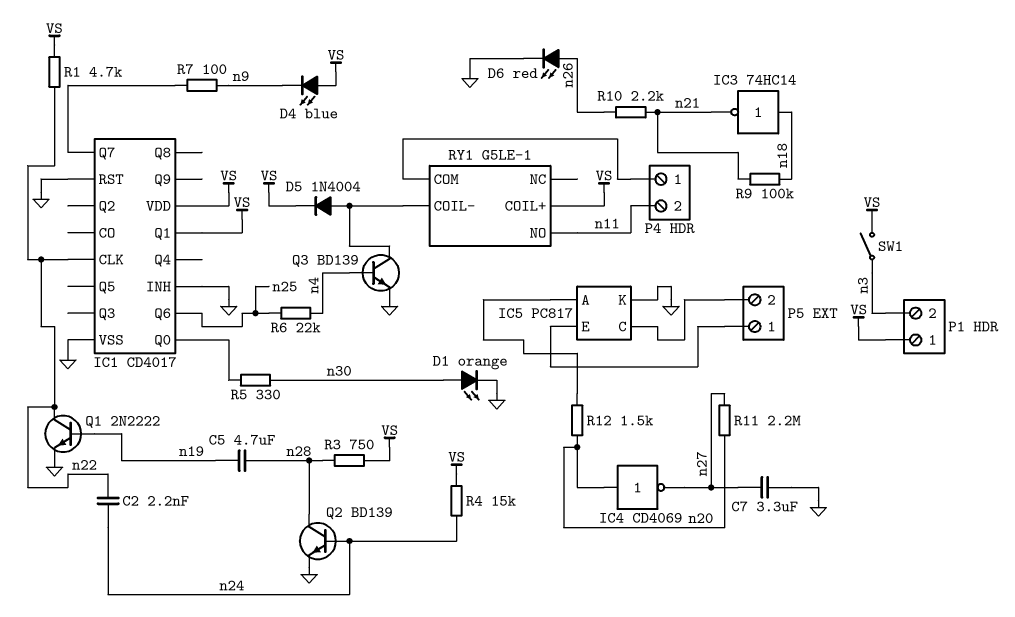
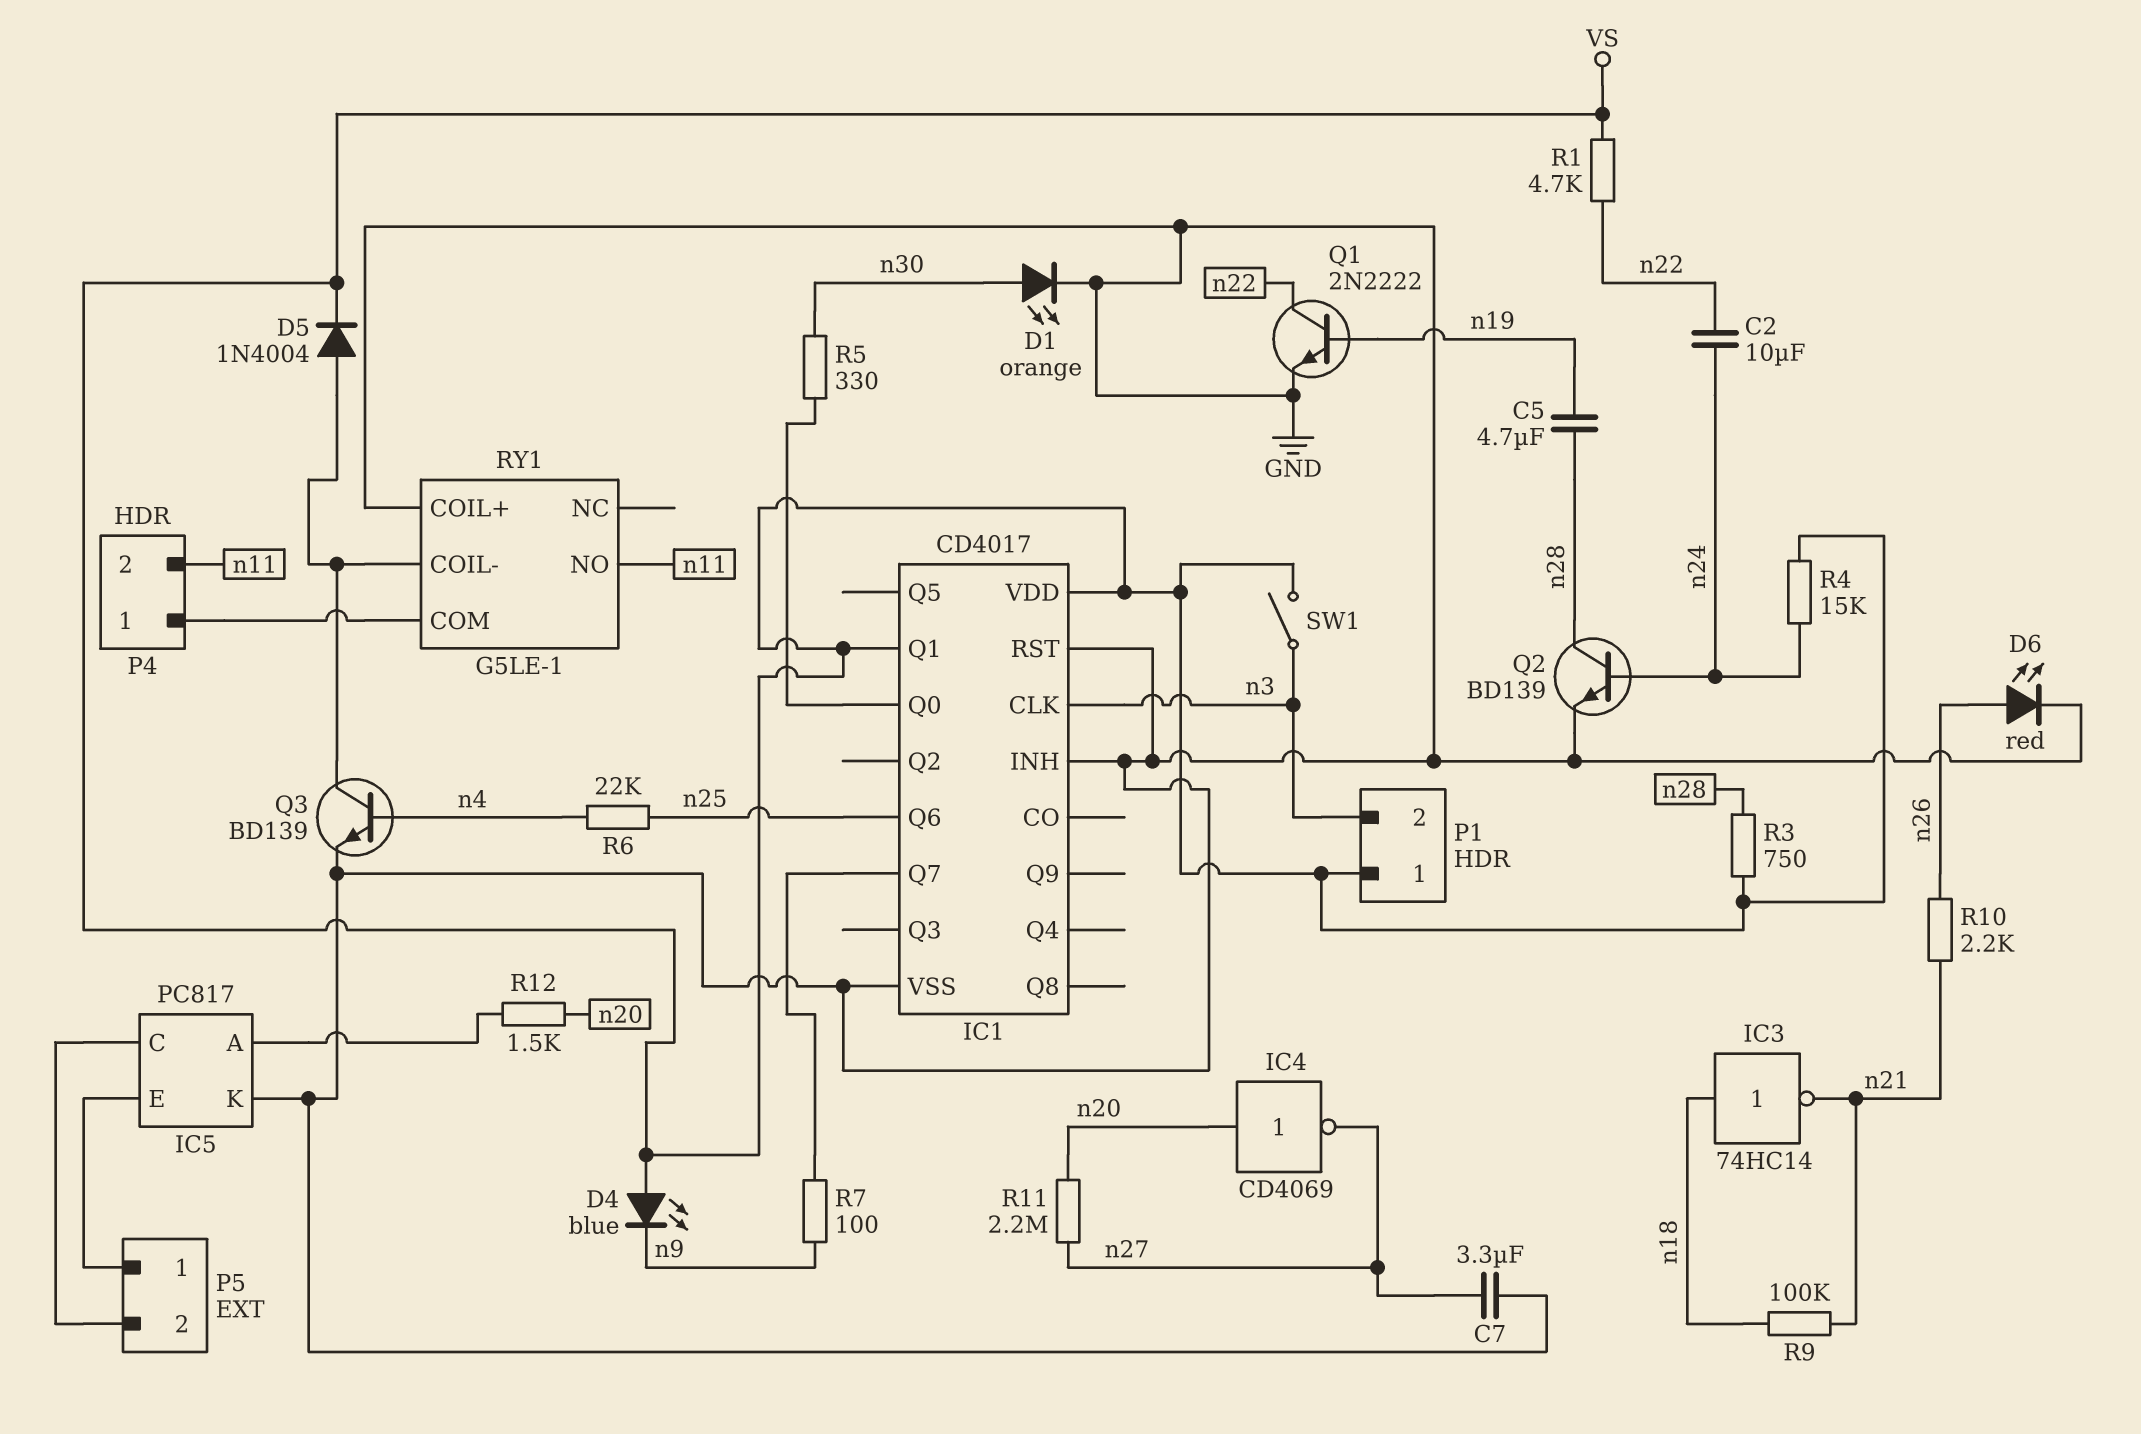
C2: 2.2nF (n22, n24) -> 10uF (n22, n24)
IC1 pin CLK: n22 -> n3
RY1 pin COIL+: VS -> GND

